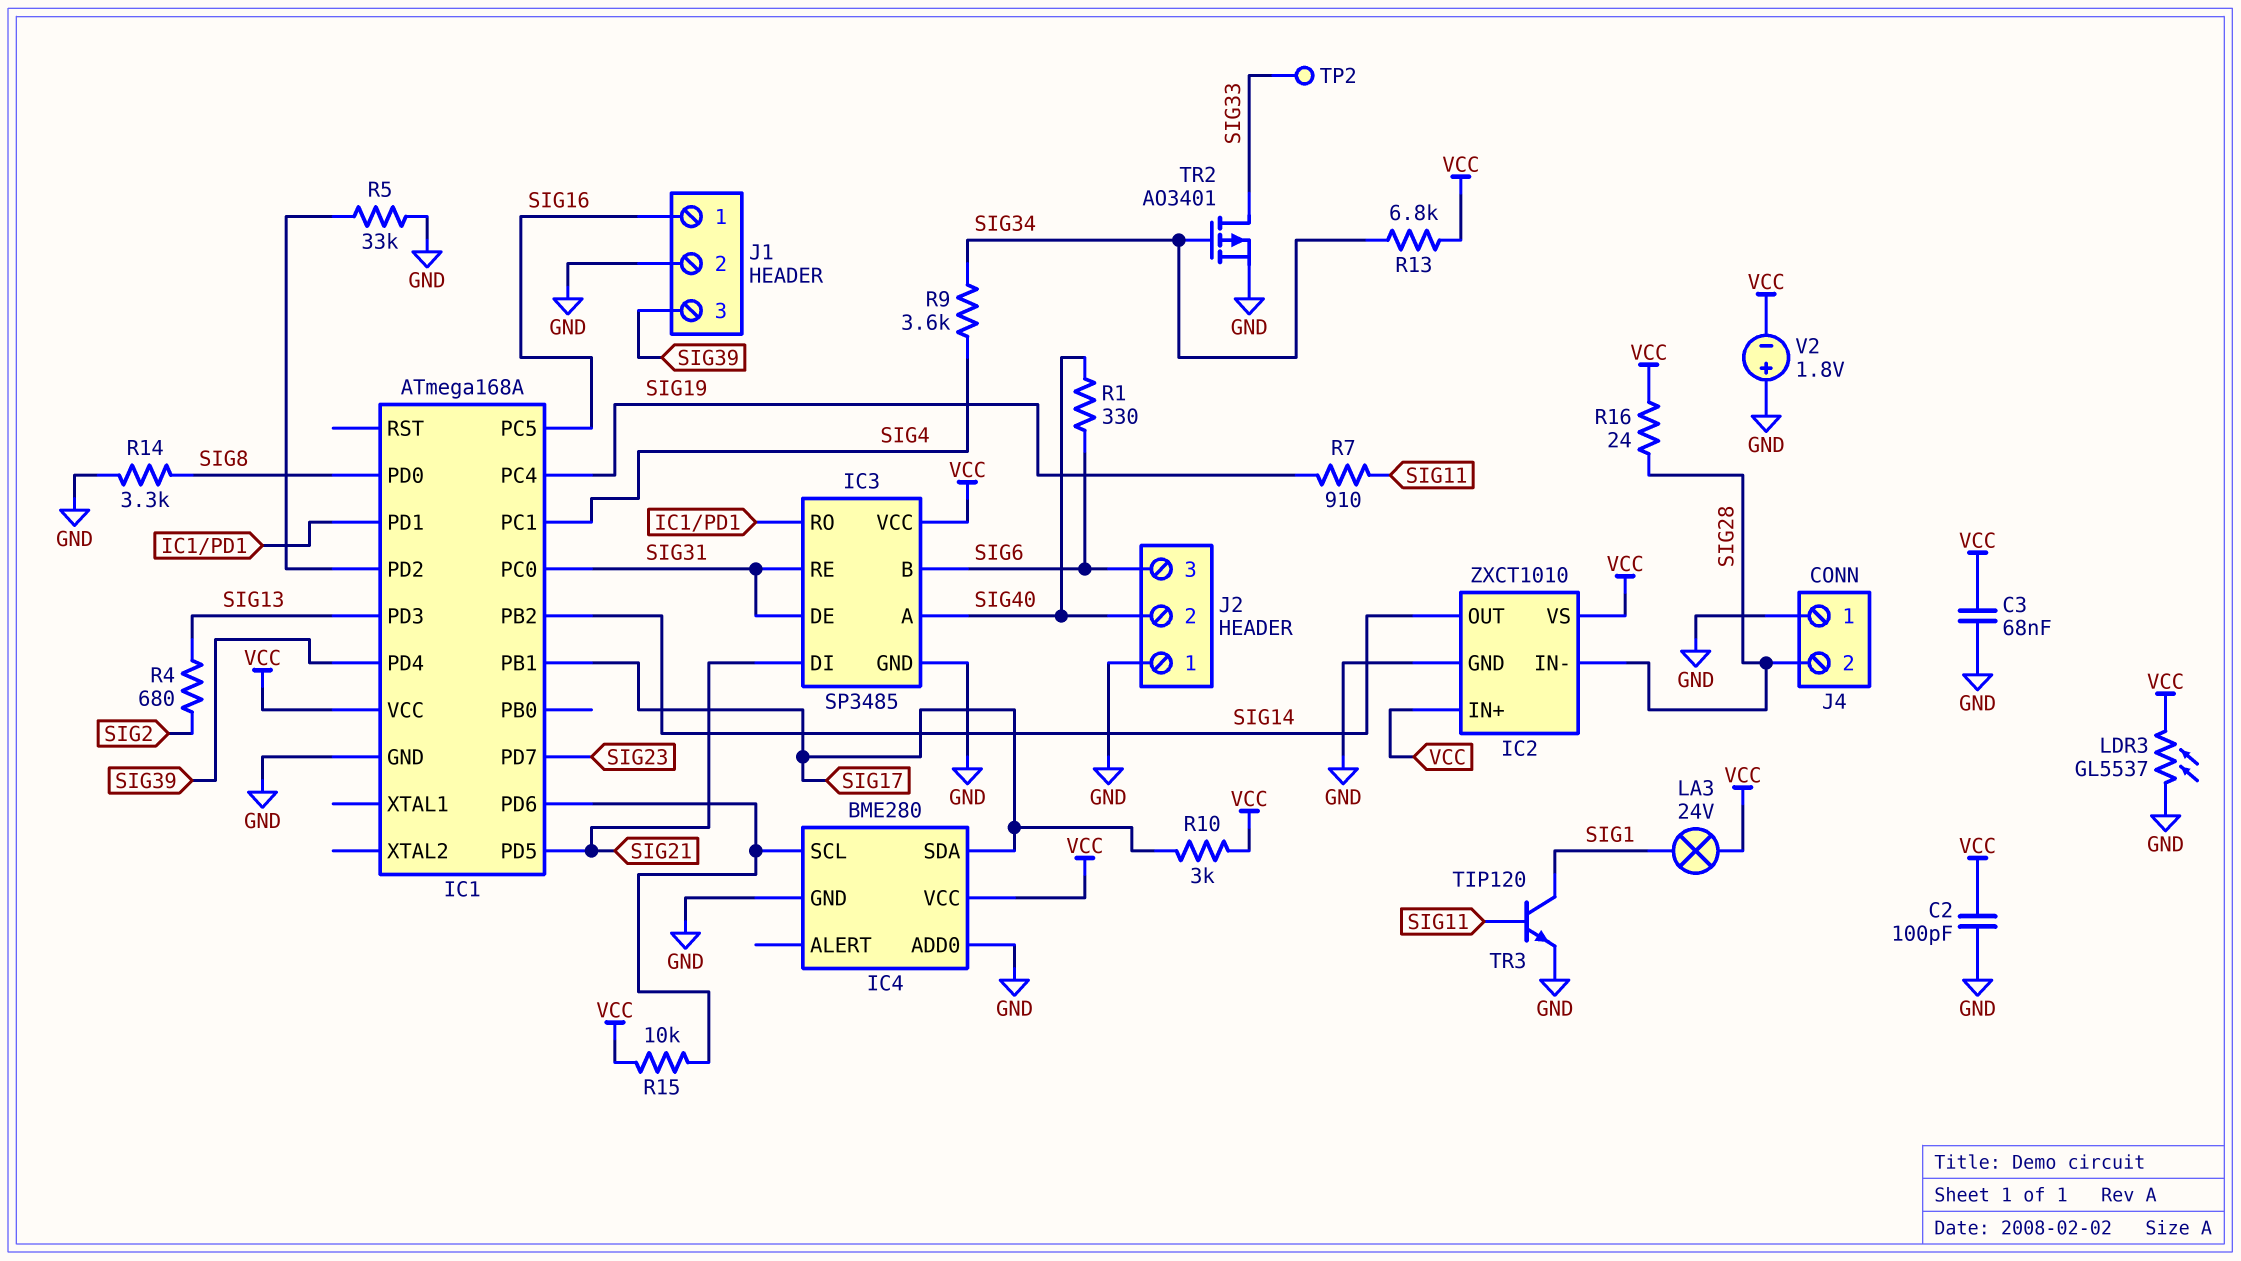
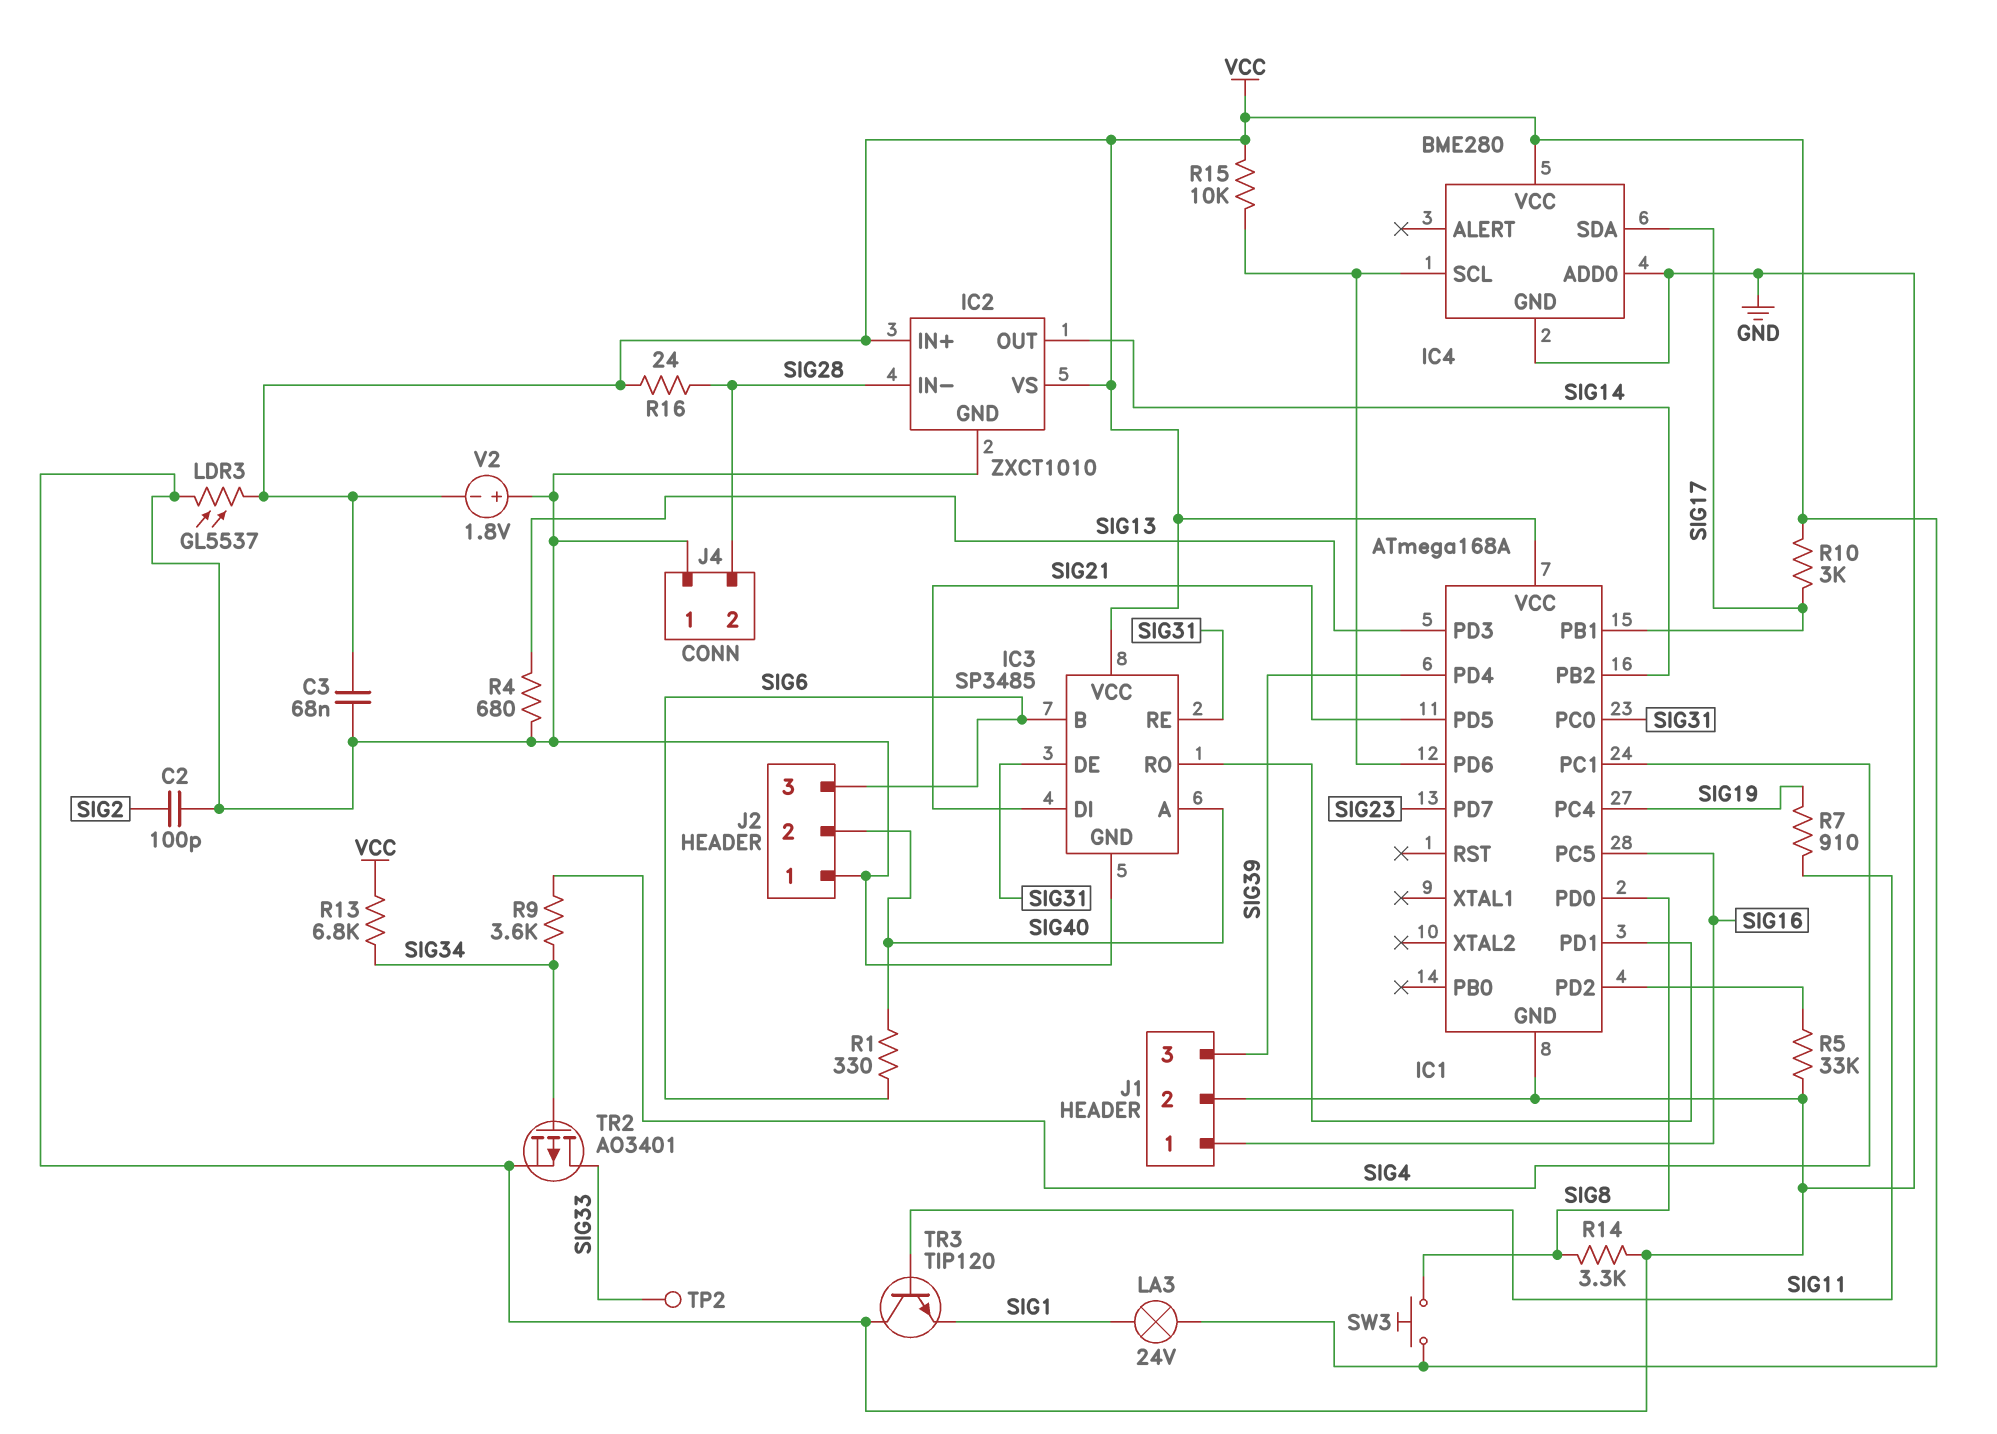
C2: 100pF (GND, VCC) -> 100pF (GND, SIG2)
R4: 680 (SIG2, SIG13) -> 680 (GND, SIG13)
SW3: none -> button (SIG8, VCC)
TR3: NPN TIP120 (B SIG11, C SIG1, E GND) -> NPN TIP120 (B SIG11, C GND, E SIG1)

